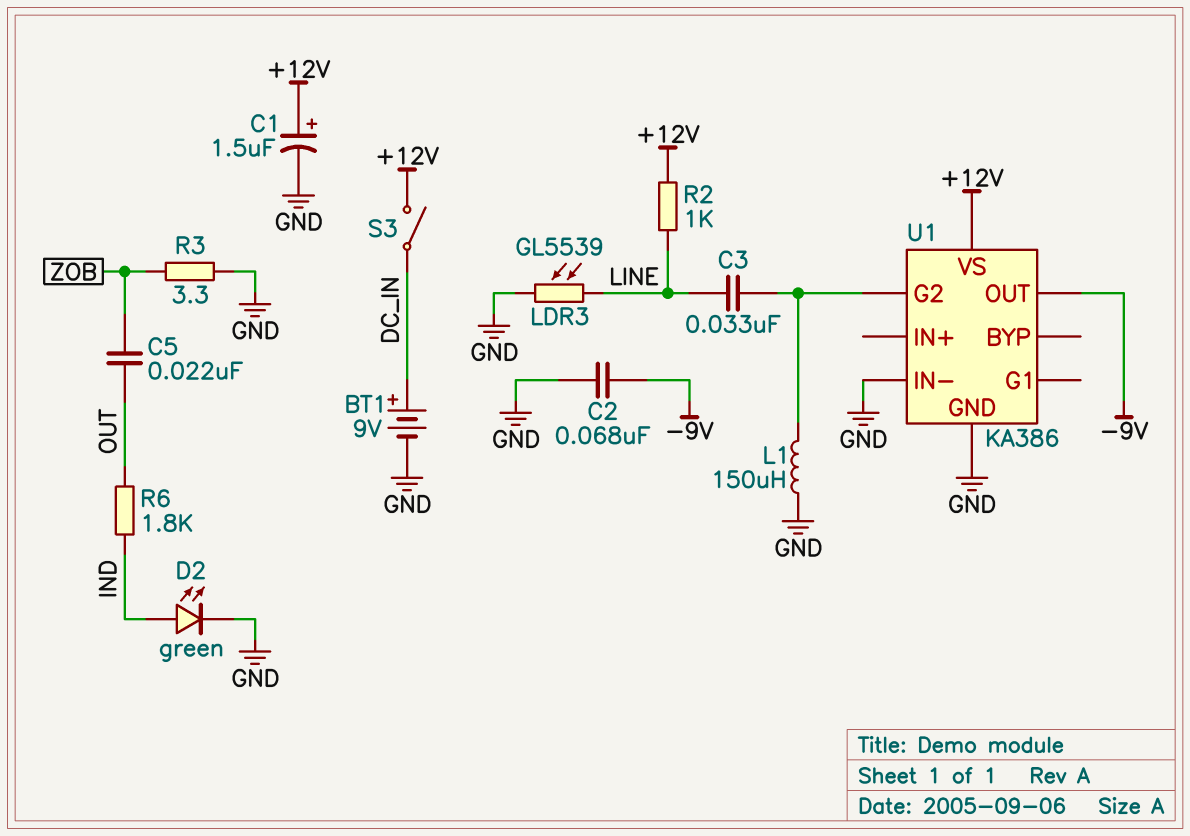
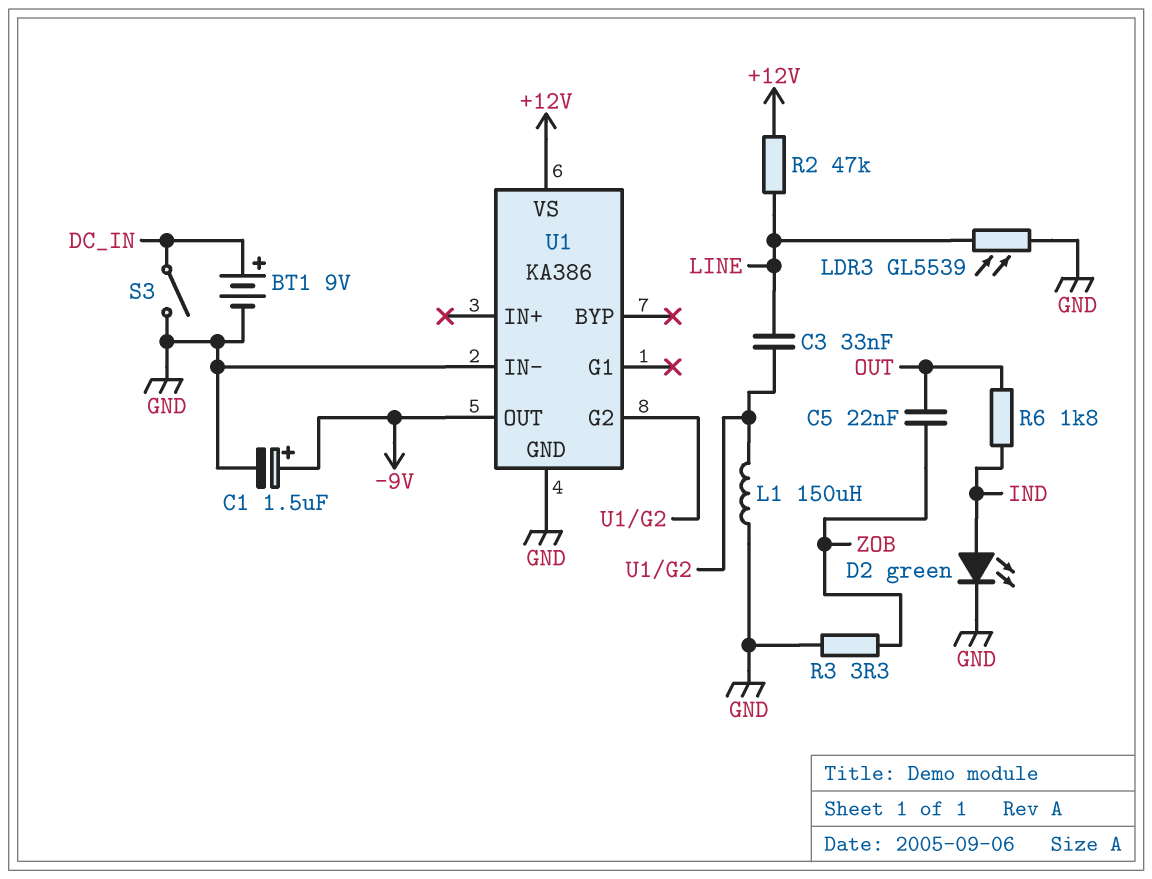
C1: 1.5uF (plus +12V, minus GND) -> 1.5uF (plus -9V, minus GND)
C2: 68nF (-9V, GND) -> none
R2: 1k (+12V, LINE) -> 47k (+12V, LINE)
S3: switch (+12V, DC_IN) -> switch (DC_IN, GND)

